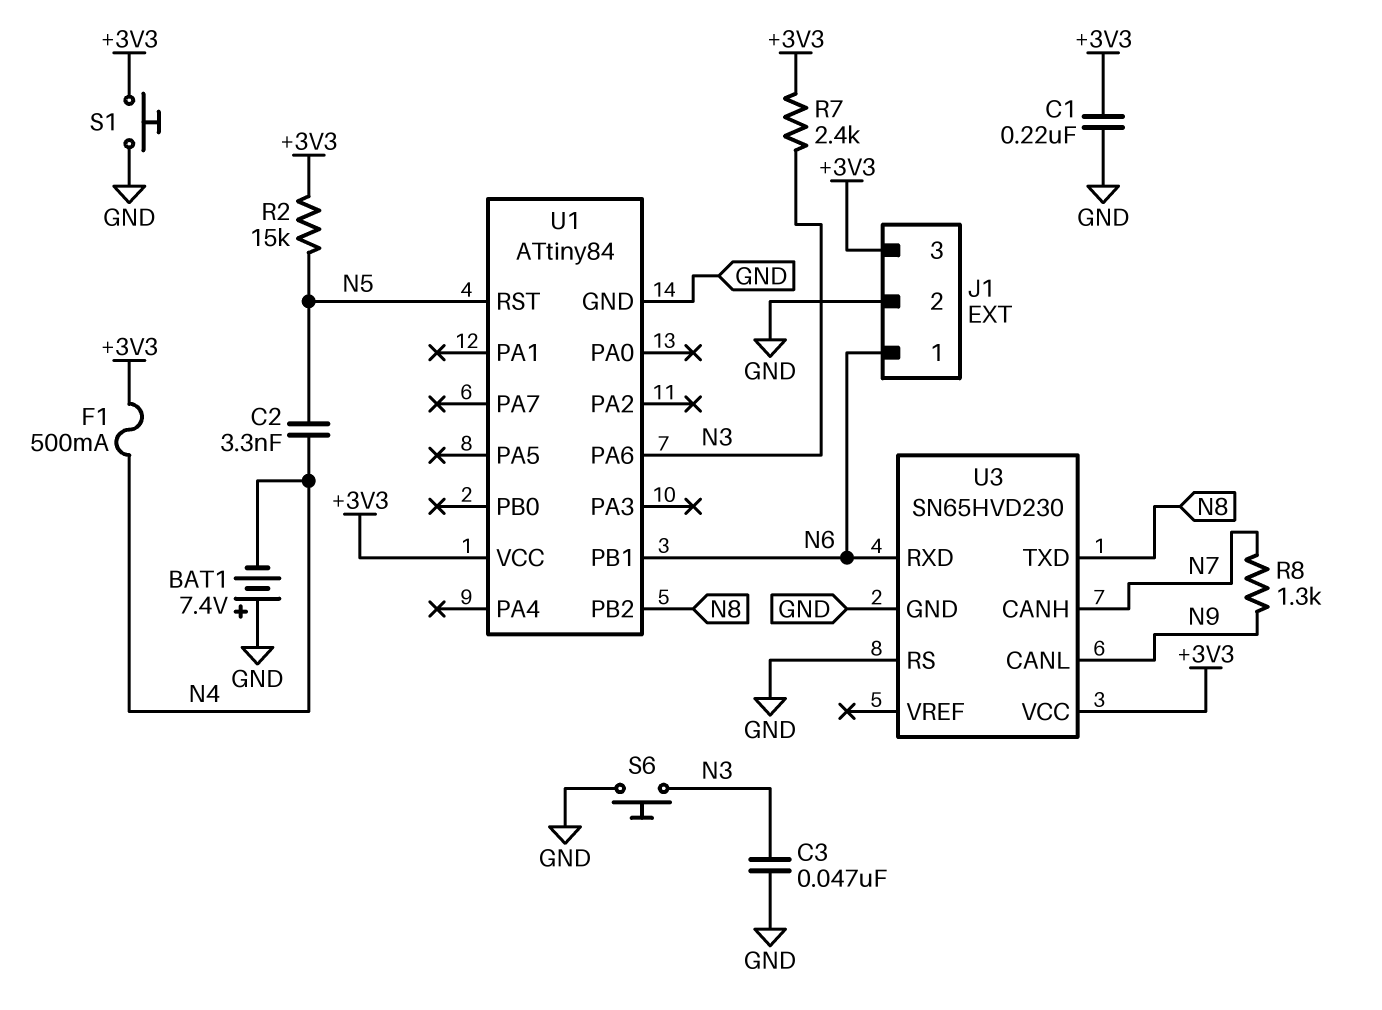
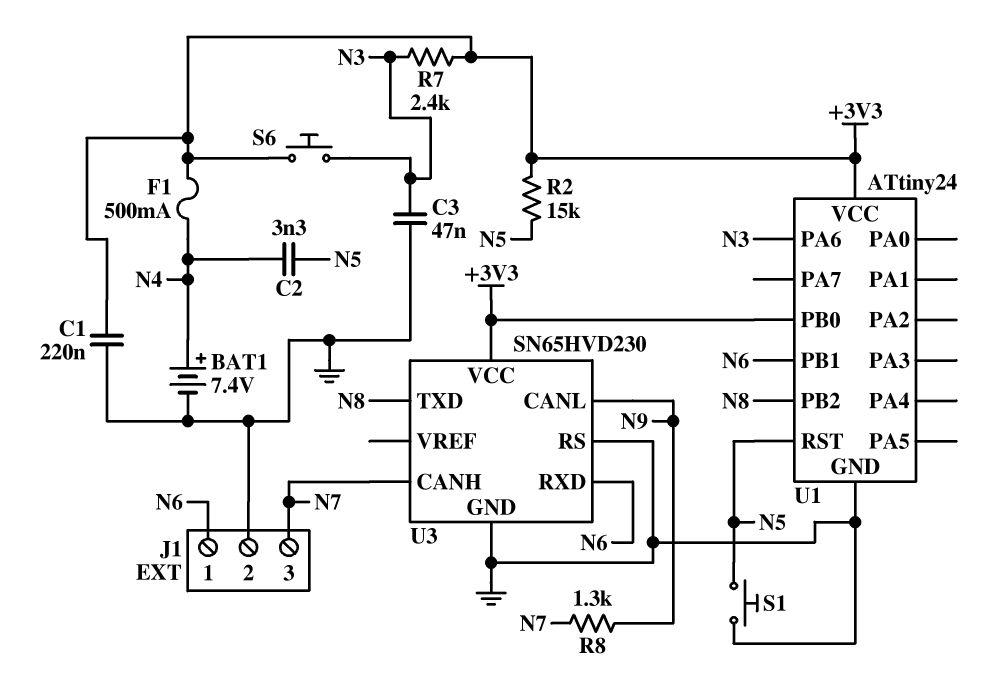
BAT1: 7.4V (plus GND, minus N4) -> 7.4V (plus N4, minus GND)
J1 pin 3: +3V3 -> N7
S1: button (+3V3, GND) -> button (GND, N5)
S6: button (GND, N3) -> button (+3V3, N3)
U1: ATtiny84 -> ATtiny24
U1 pin PB0: none -> +3V3

